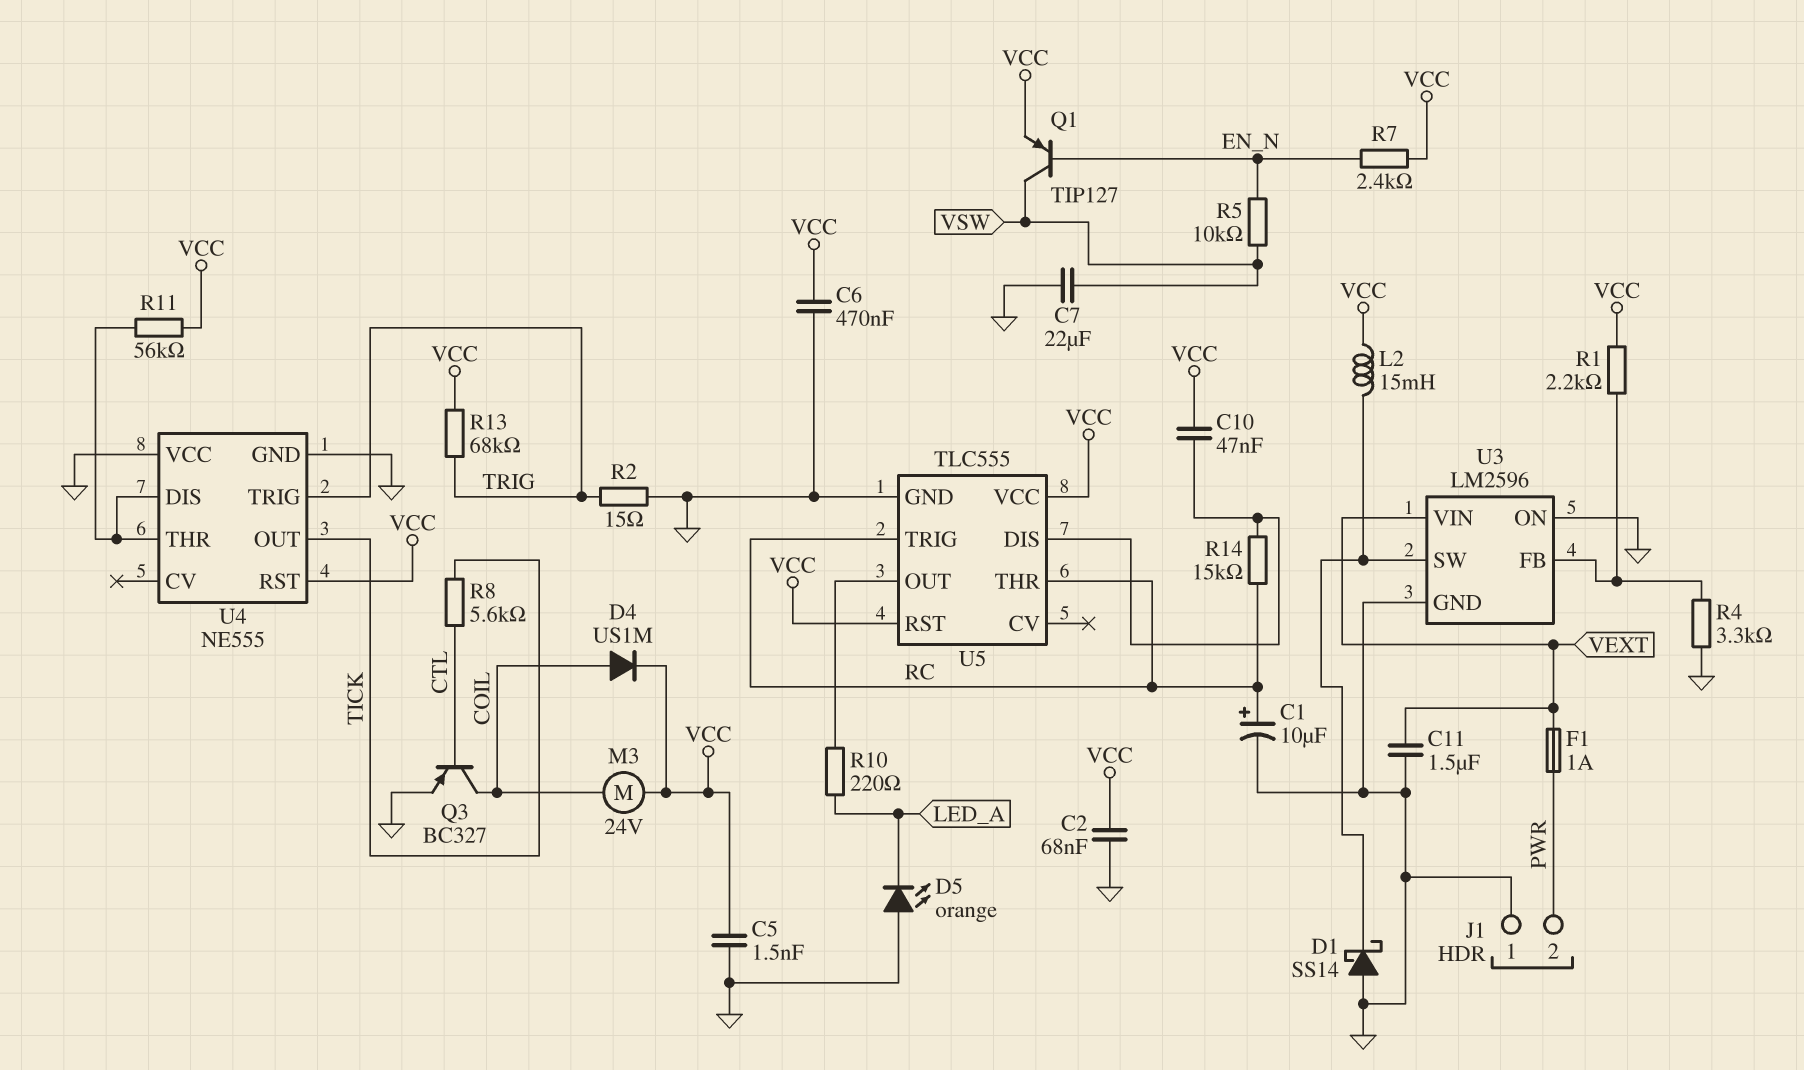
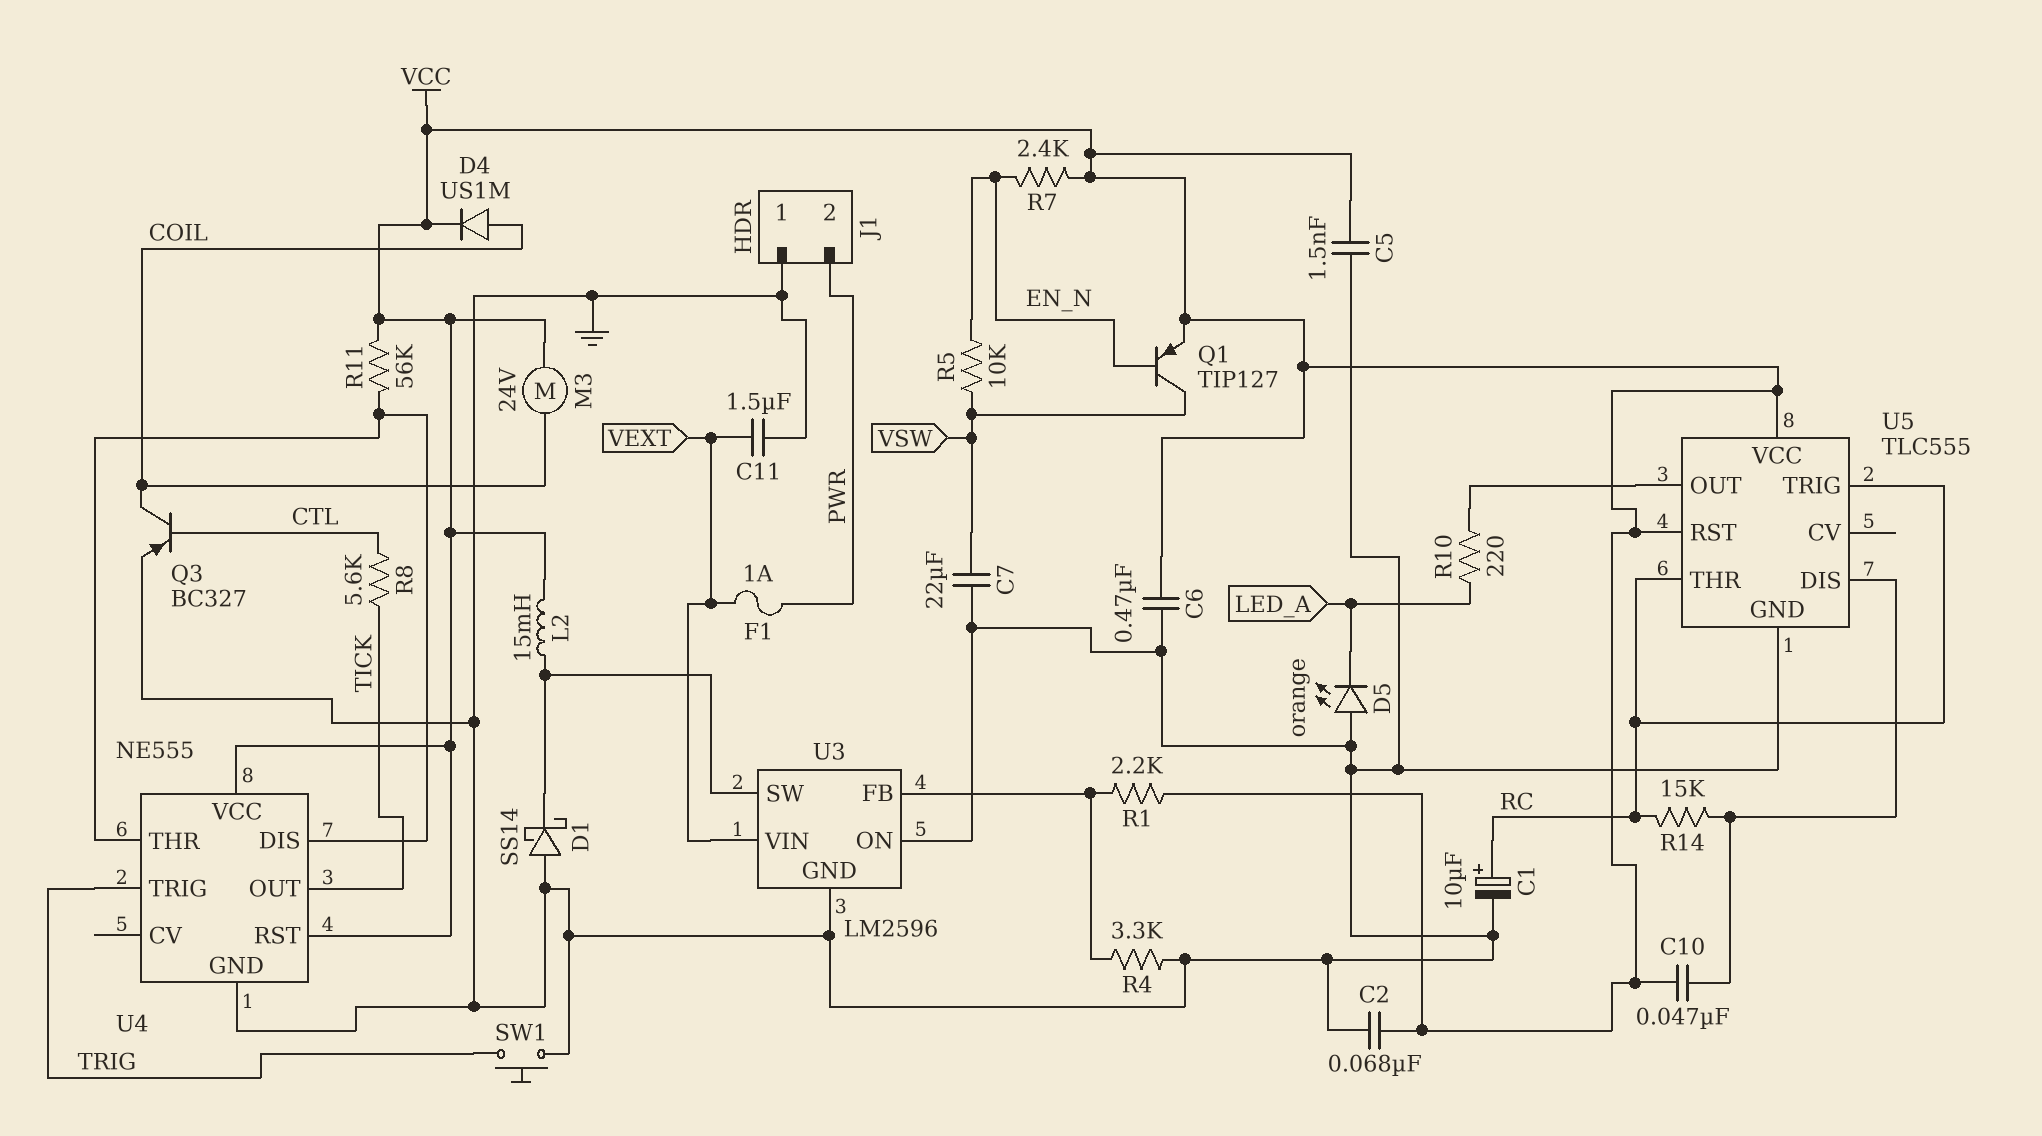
R2: 15 (GND, TRIG) -> none
R13: 68k (TRIG, VCC) -> none
SW1: none -> button (GND, TRIG)
U4 pin VCC: GND -> VCC

